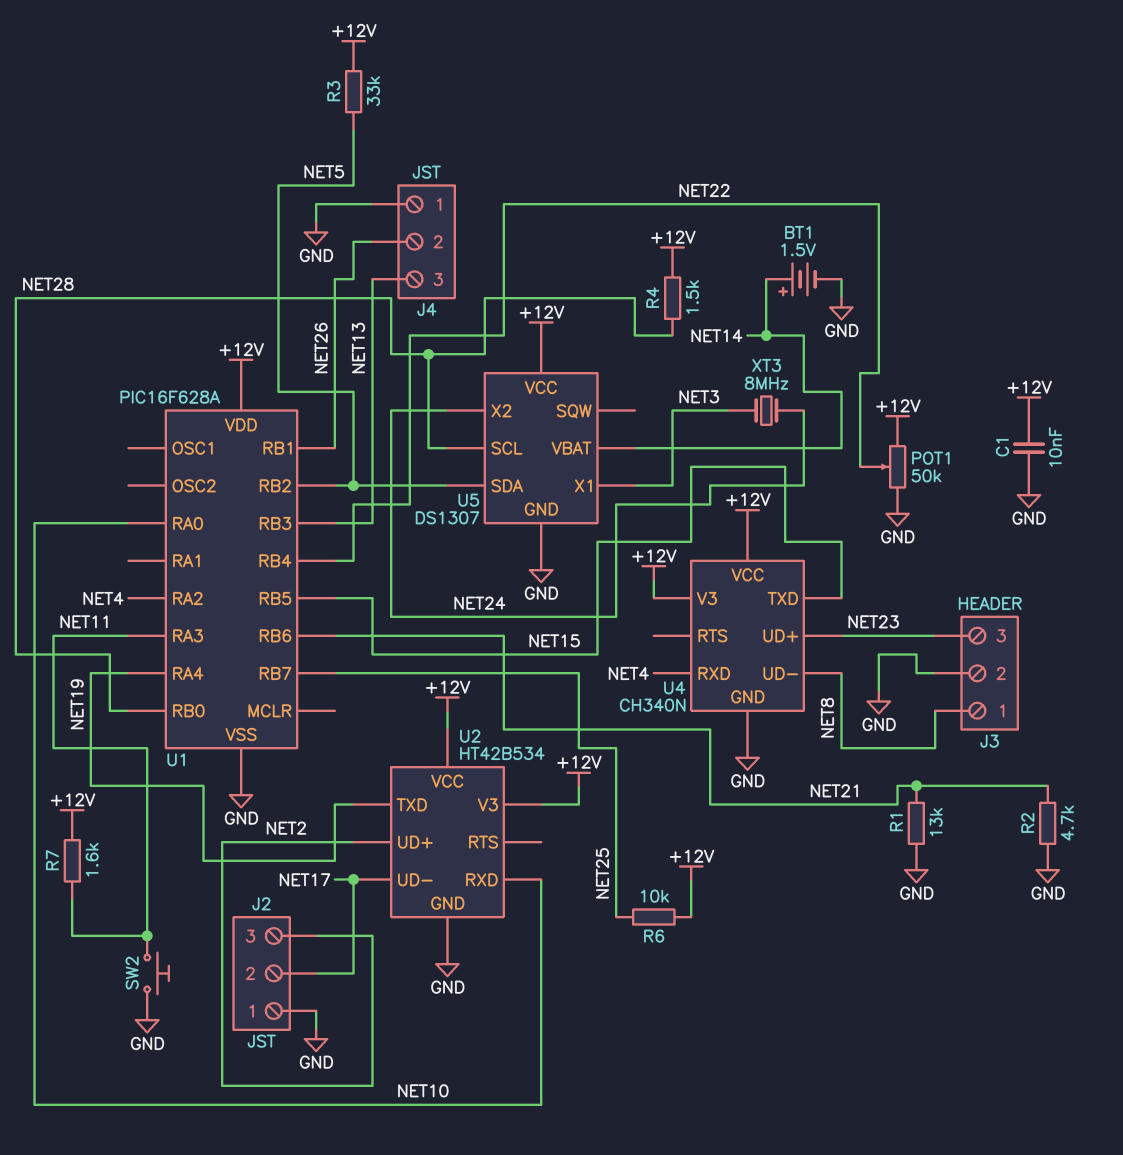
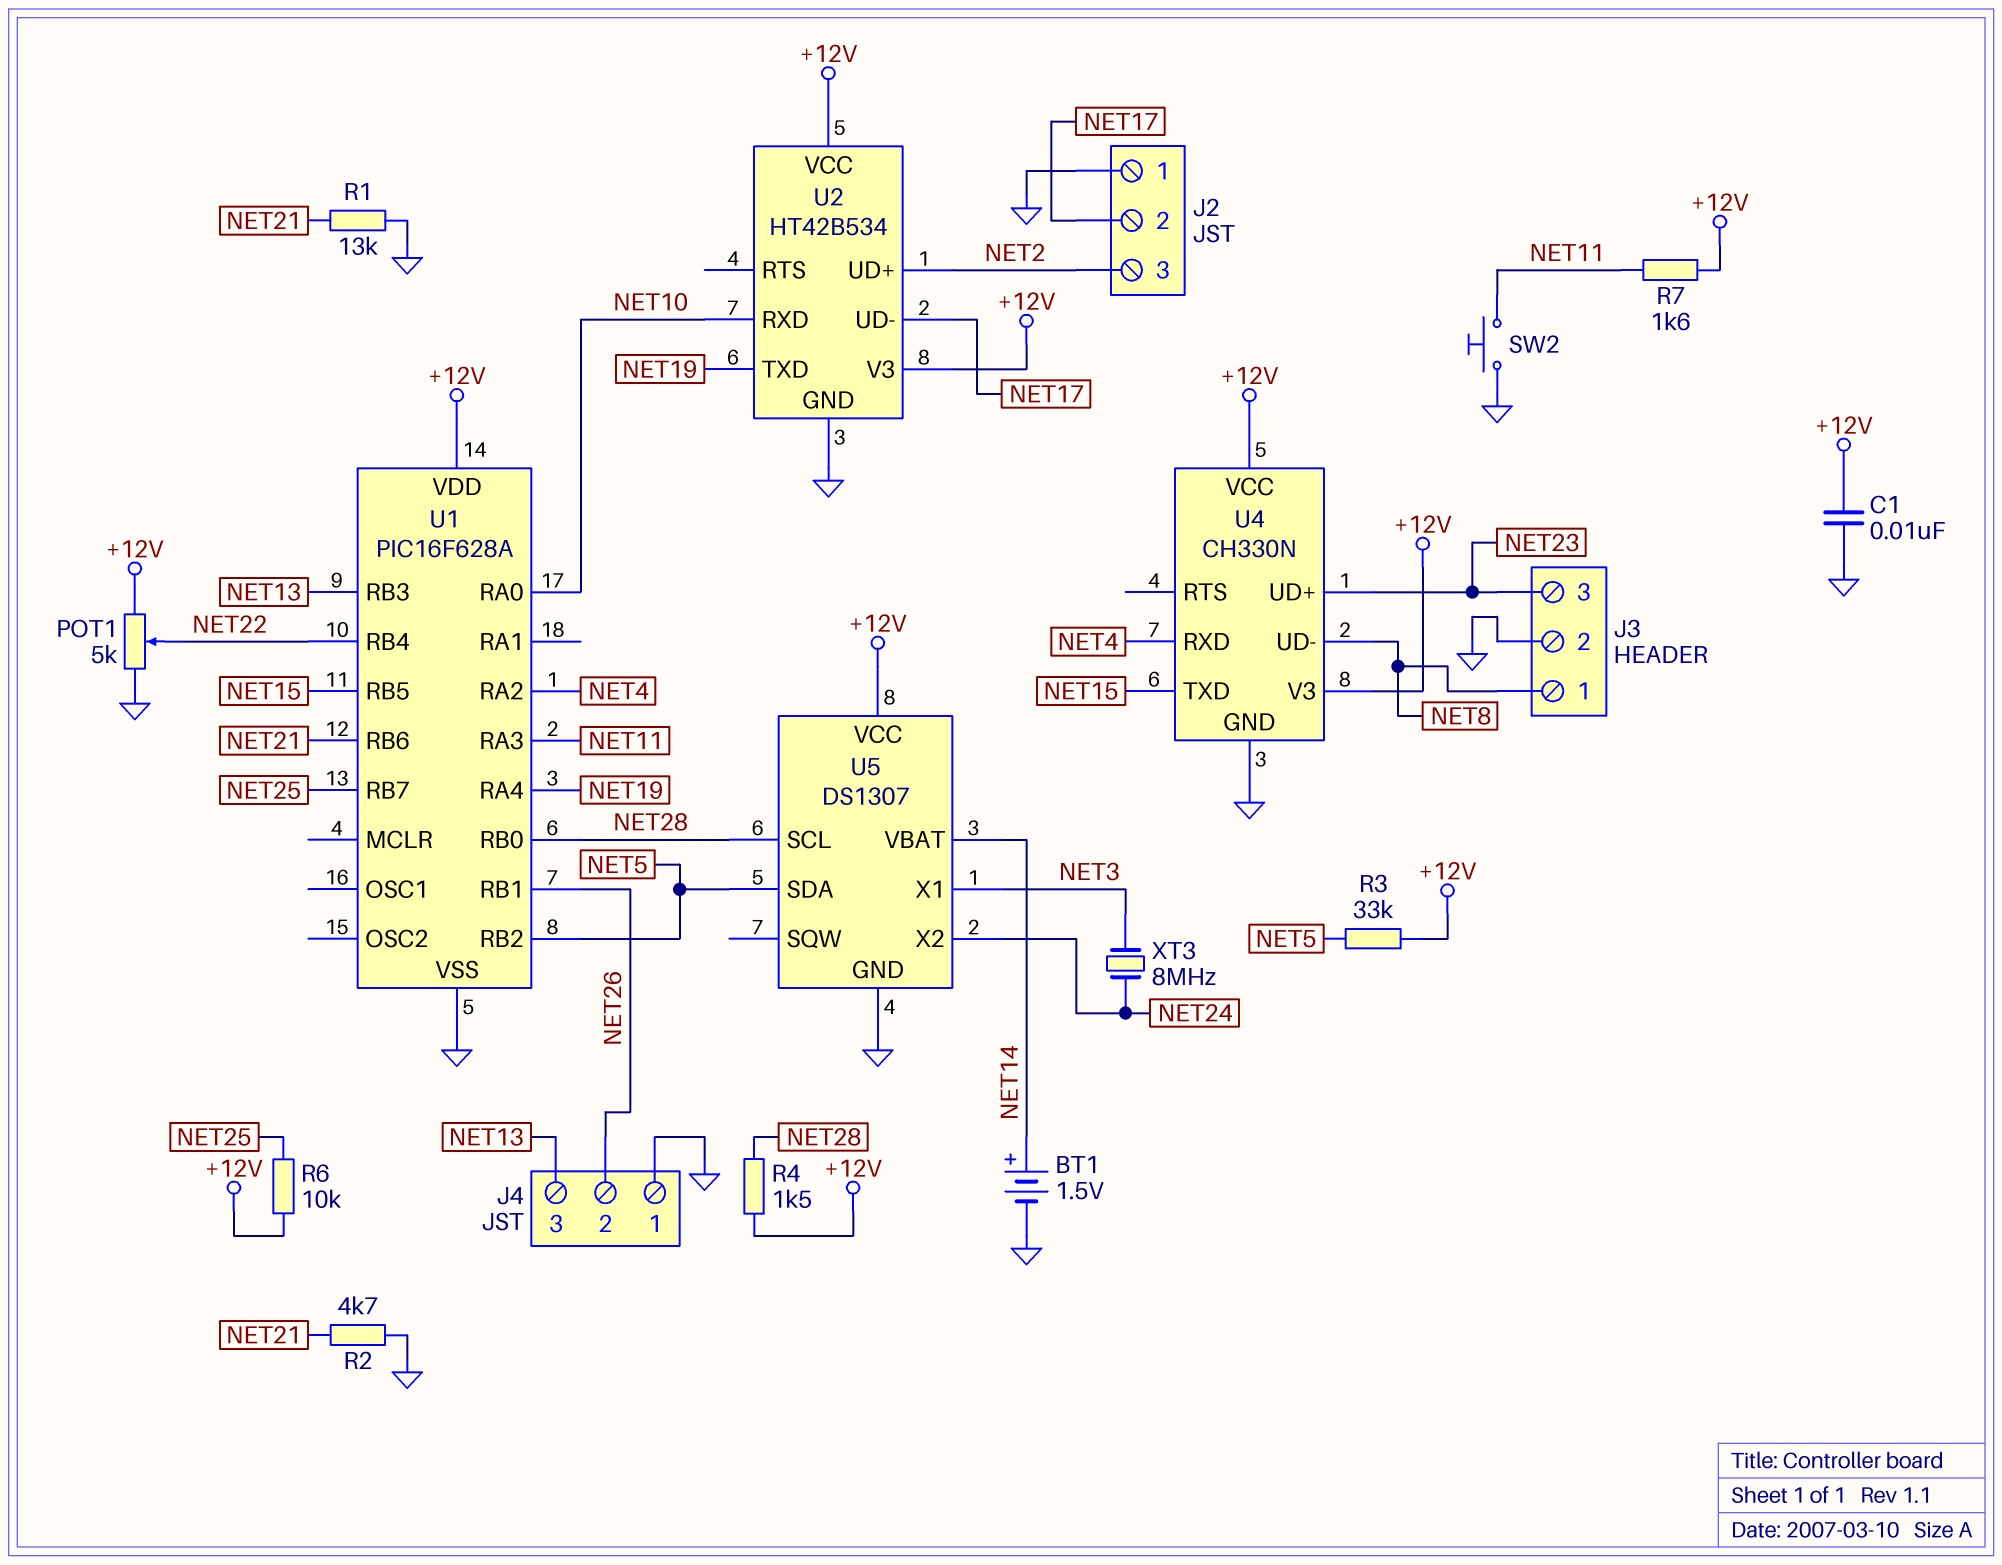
POT1: 50k (+12V, GND, wiper NET22) -> 5k (+12V, GND, wiper NET22)
U4: CH340N -> CH330N

